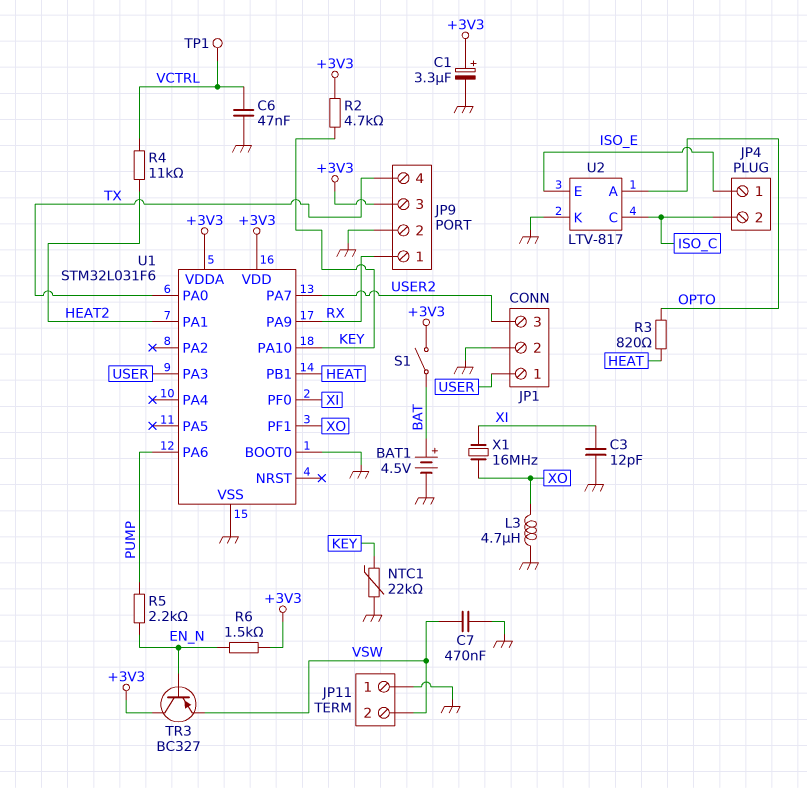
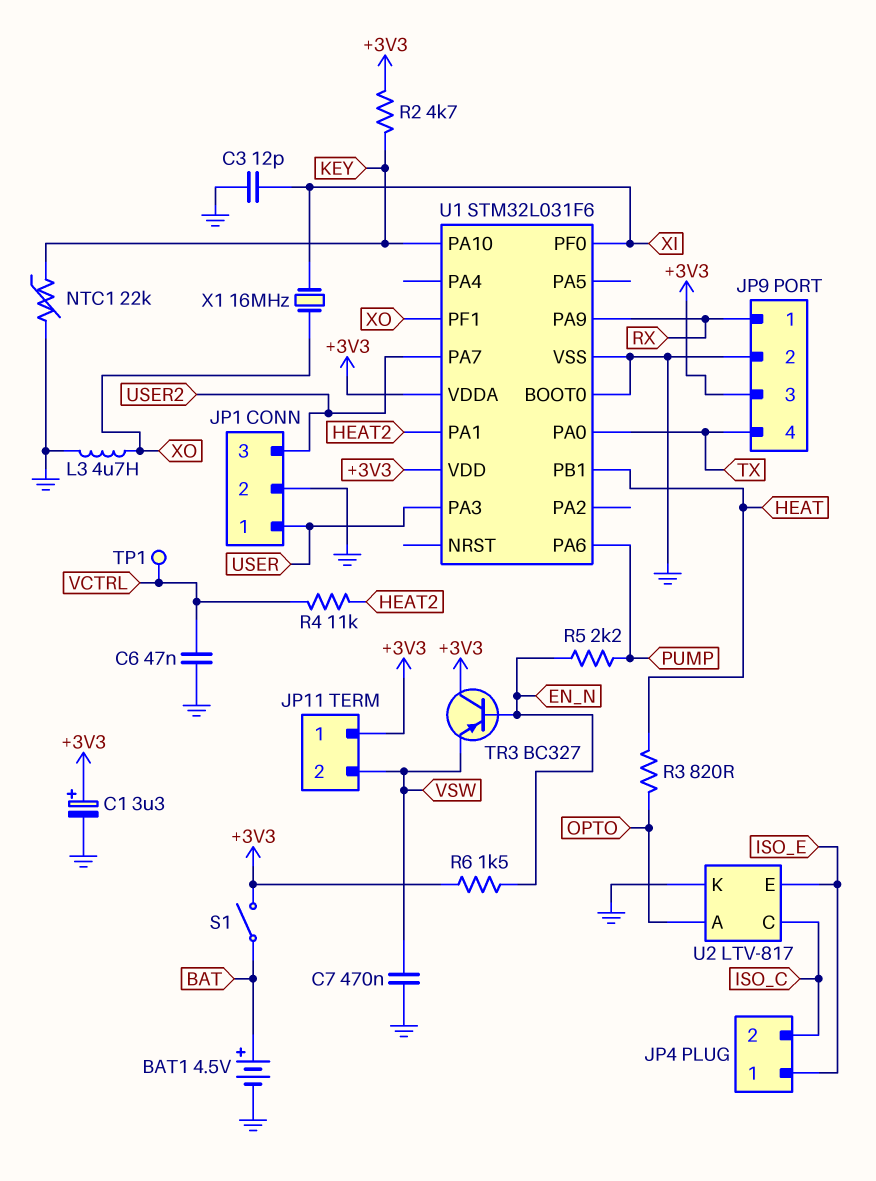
JP11 pin 1: GND -> +3V3

